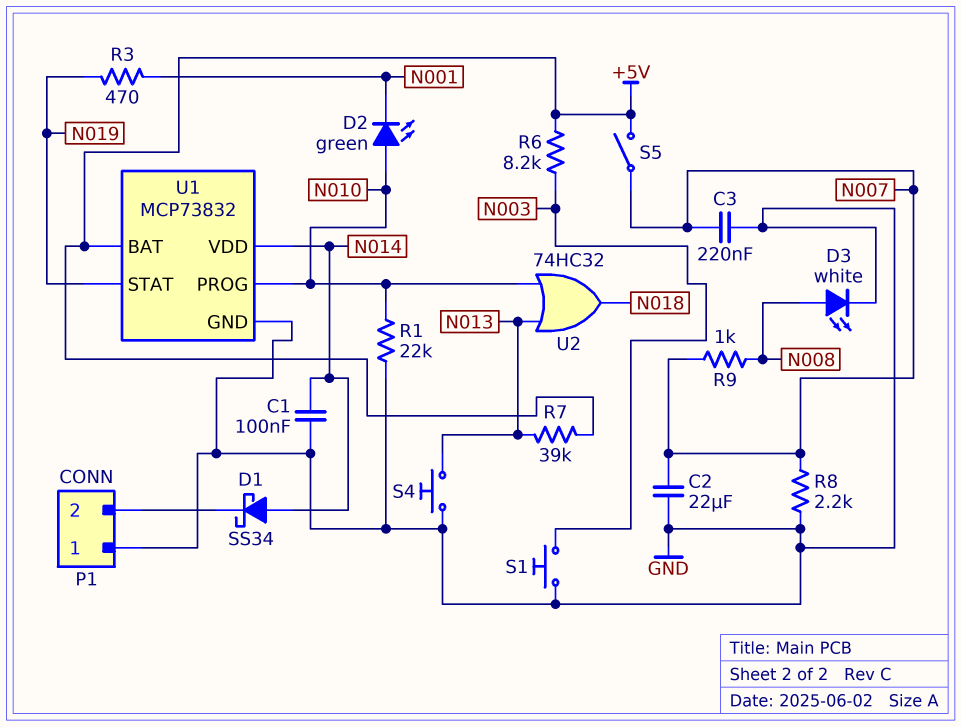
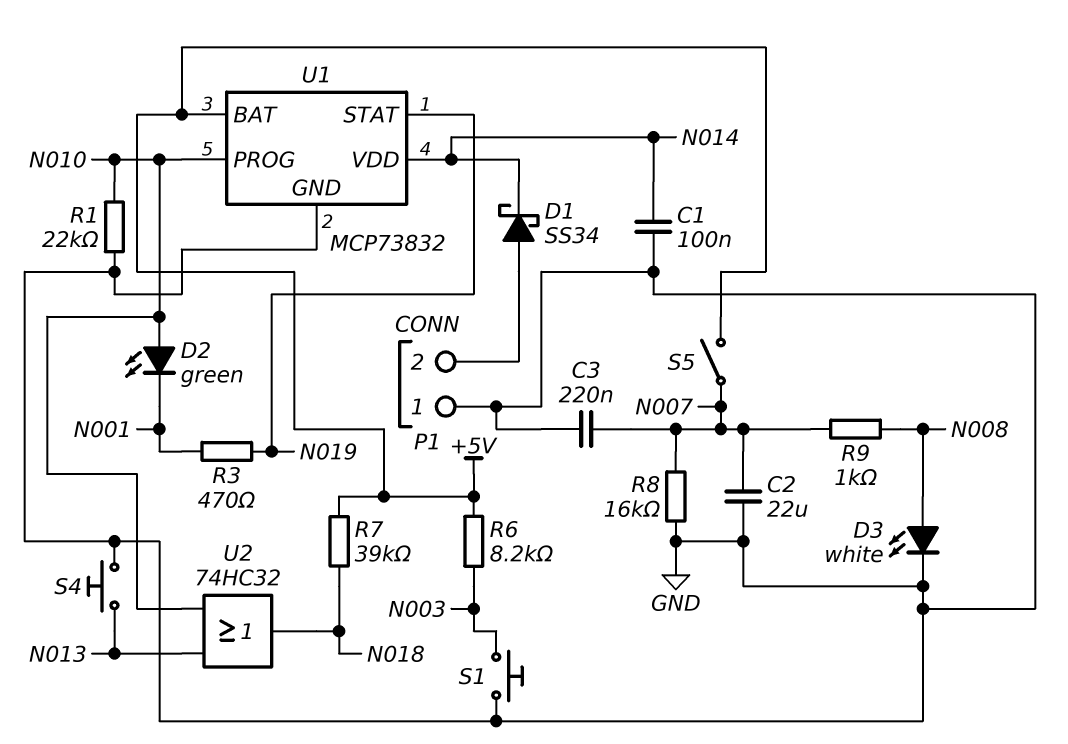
D1: schottky SS34 (A N014, K P1/2) -> schottky SS34 (A P1/2, K N014)
R7: 39k (+5V, N013) -> 39k (+5V, N018)
R8: 2.2k (GND, N007) -> 16k (GND, N007)

